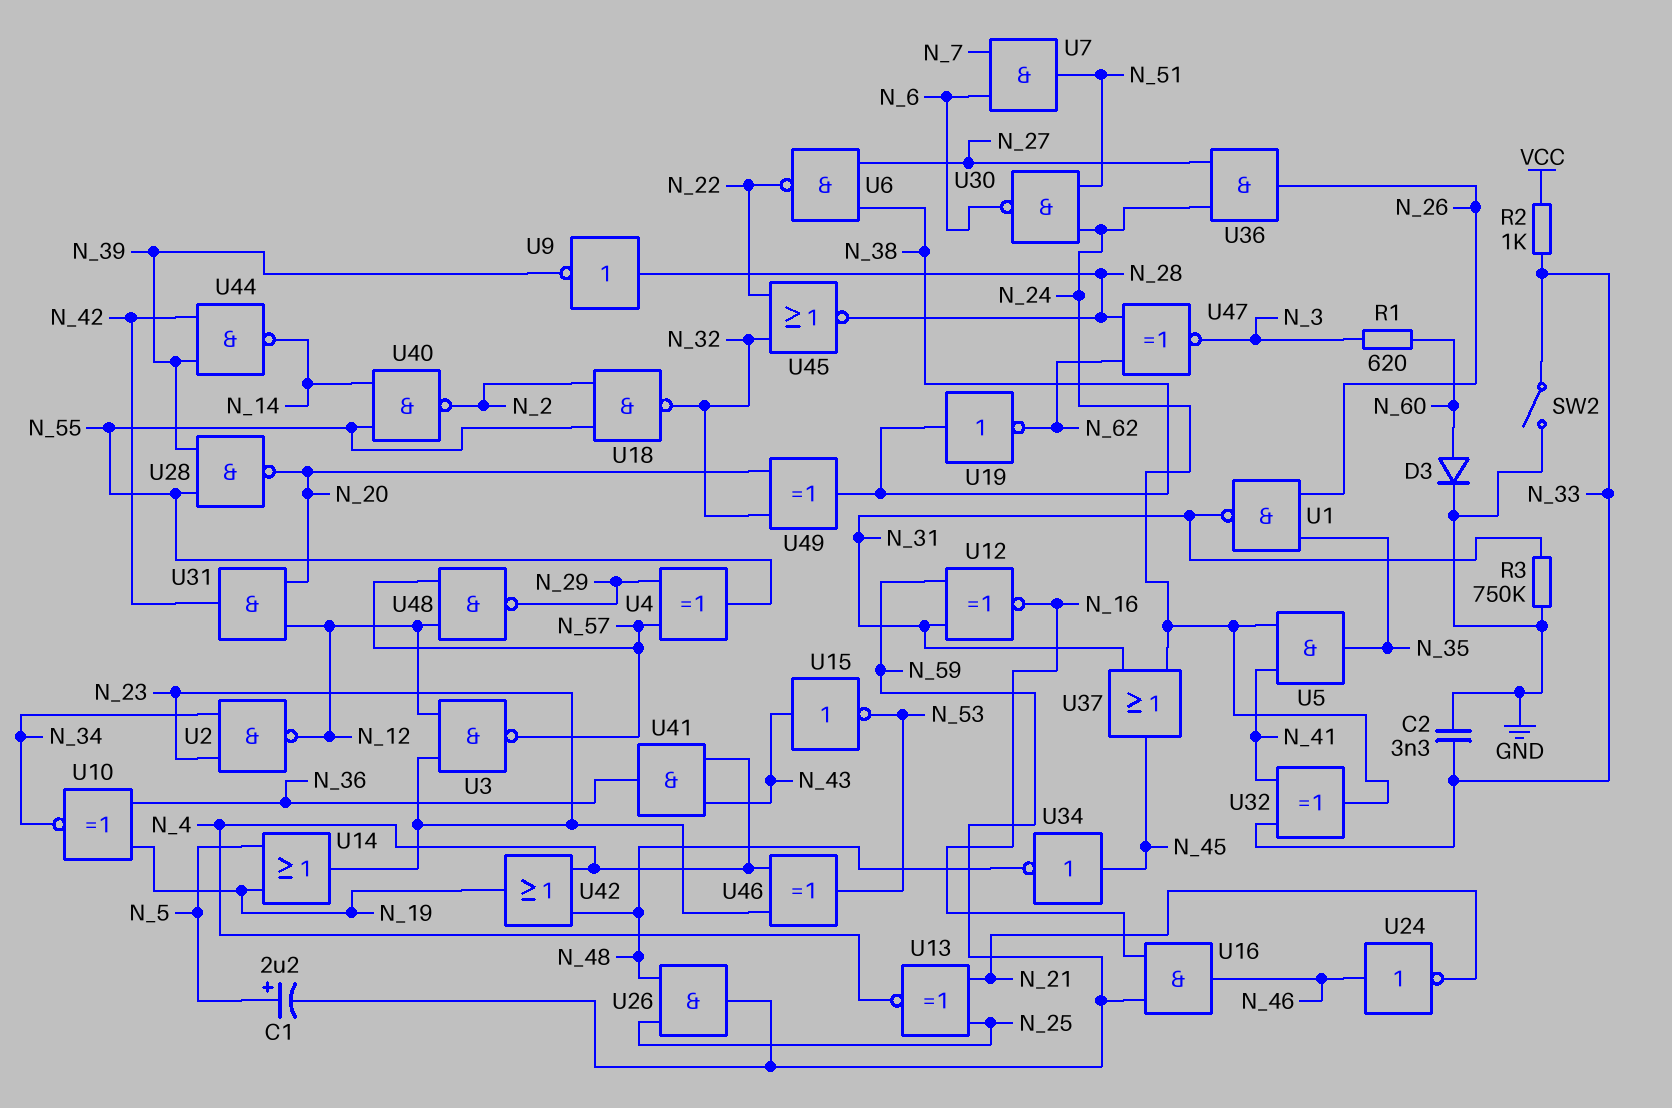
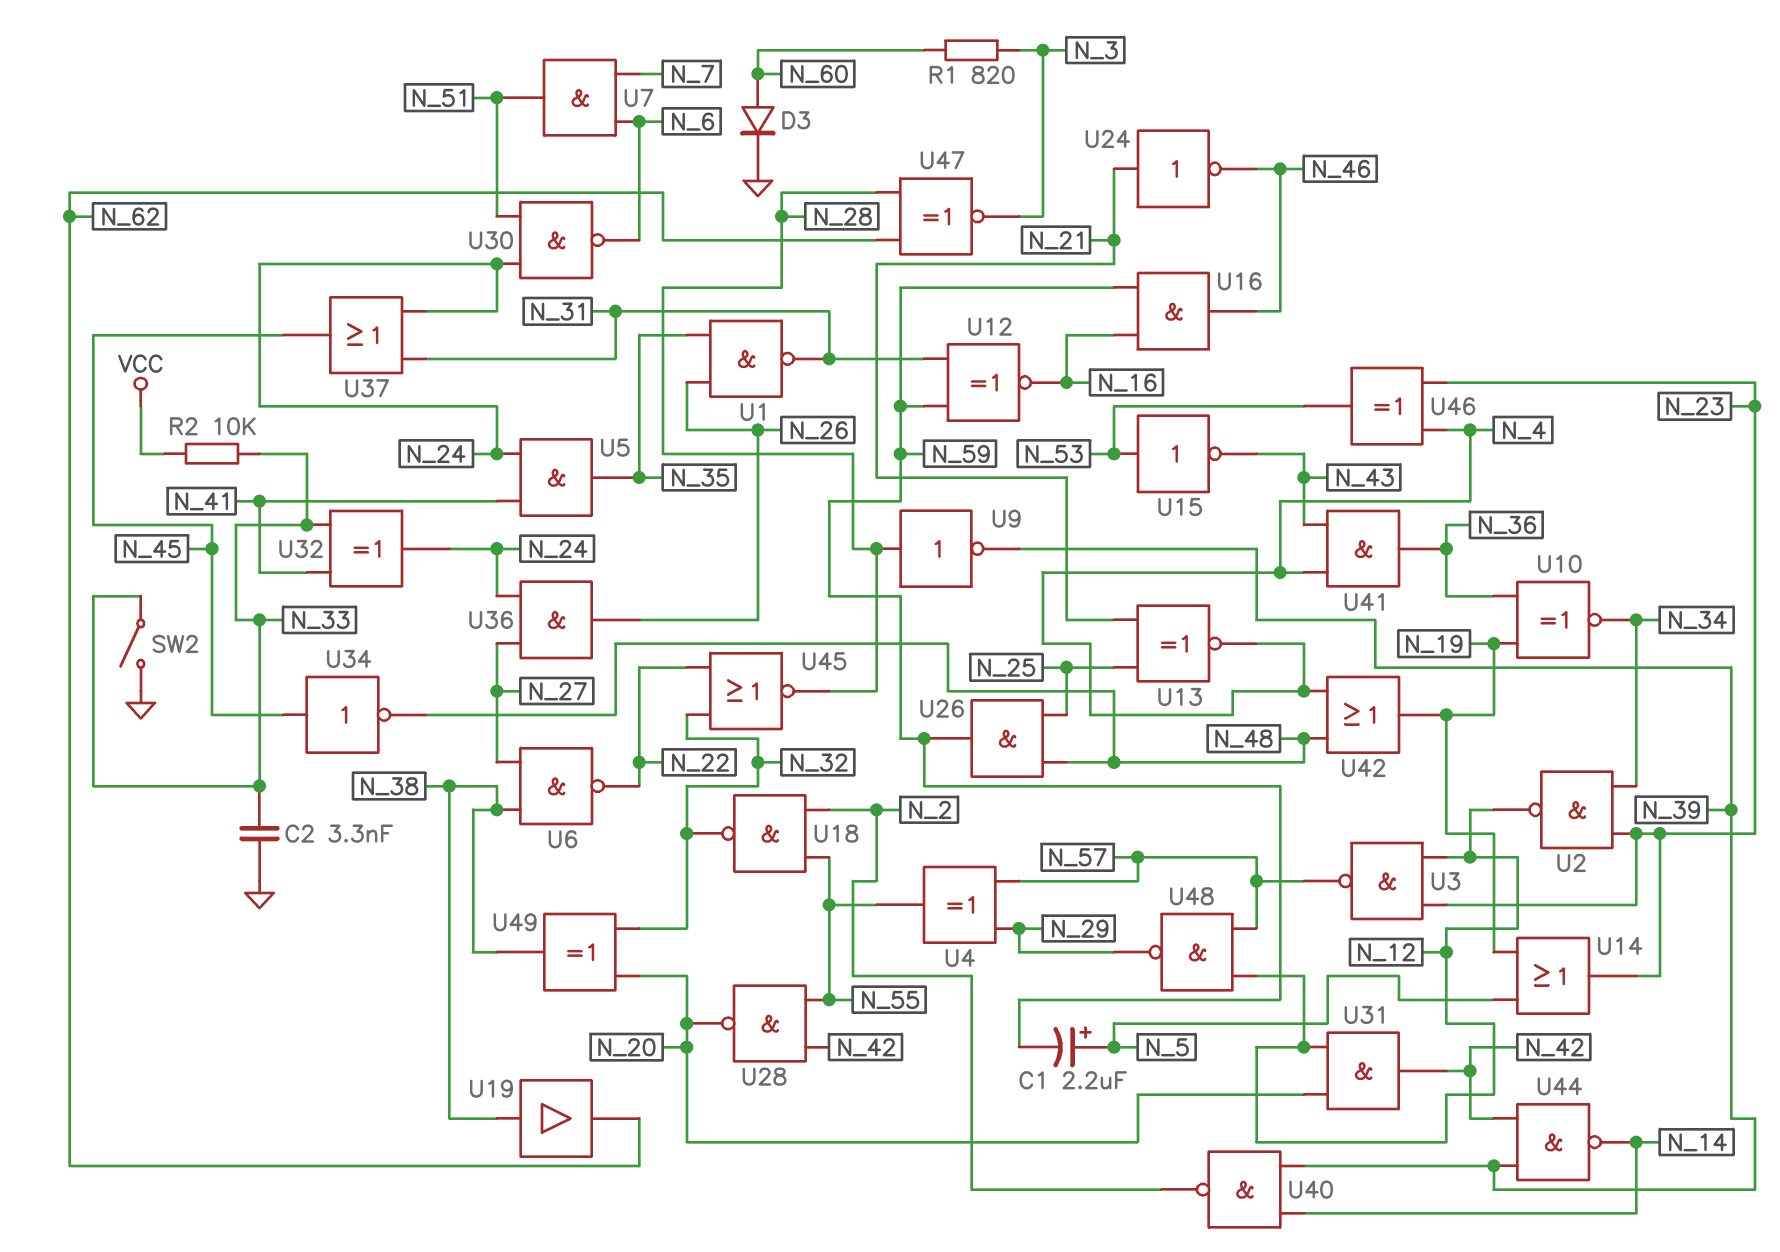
R1: 620 (N_3, N_60) -> 820 (N_3, N_60)
R2: 1k (N_33, VCC) -> 10k (N_33, VCC)
R3: 750k (GND, N_31) -> none
U15: NOT (in N_43, out N_53) -> NOT (in N_53, out N_43)
U19: NOT (in N_38, out N_62) -> buffer (in N_38, out N_62)
U24: NOT (in N_46, out N_21) -> NOT (in N_21, out N_46)
U28: NAND (in N_39, in N_55, out N_20) -> NAND (in N_42, in N_55, out N_20)
U40: NAND (in N_14, in N_55, out N_2) -> NAND (in N_14, in N_39, out N_2)

